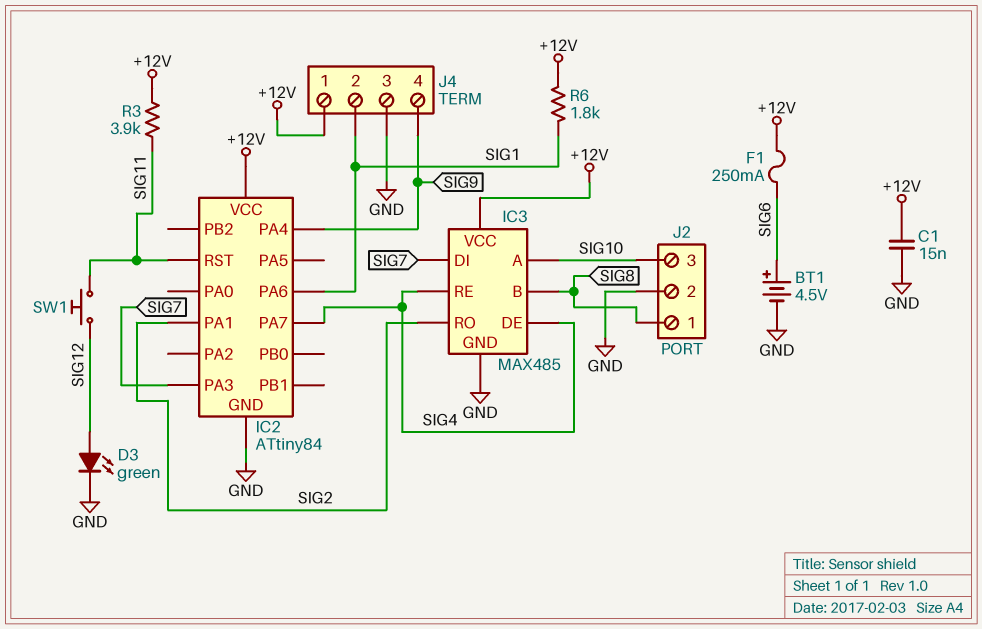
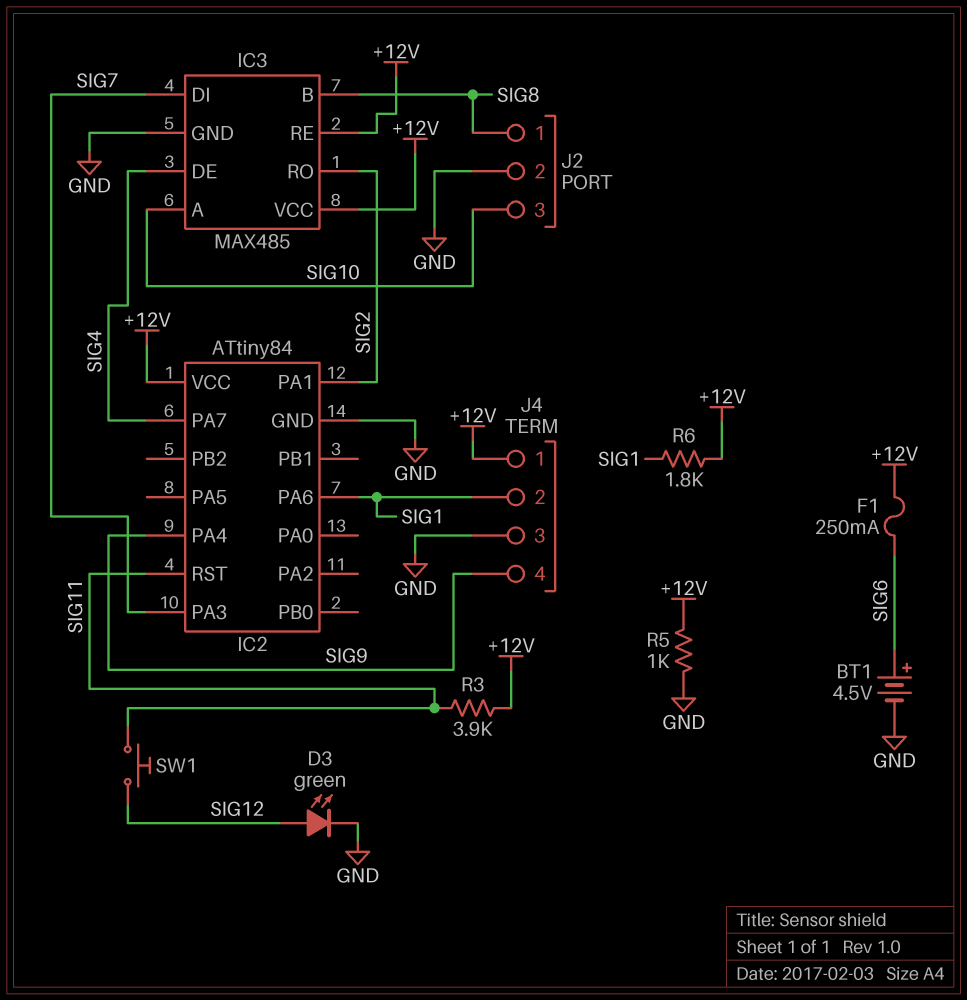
C1: 15nF (+12V, GND) -> none
IC3 pin RE: SIG4 -> +12V
R5: none -> 1k (+12V, GND)

